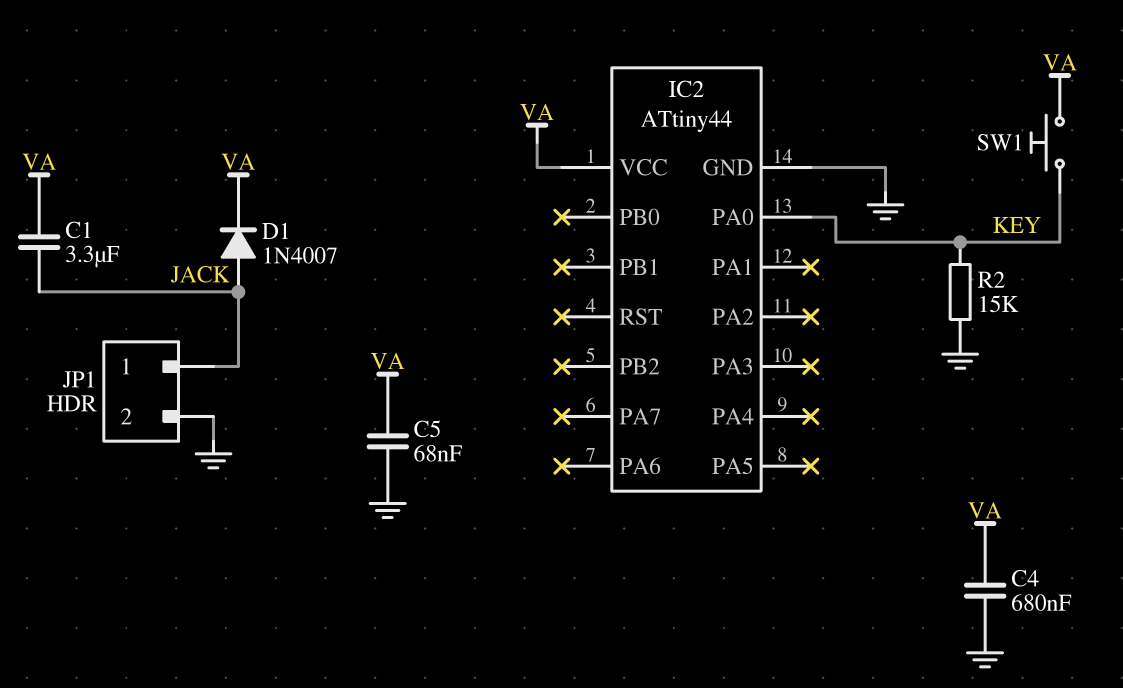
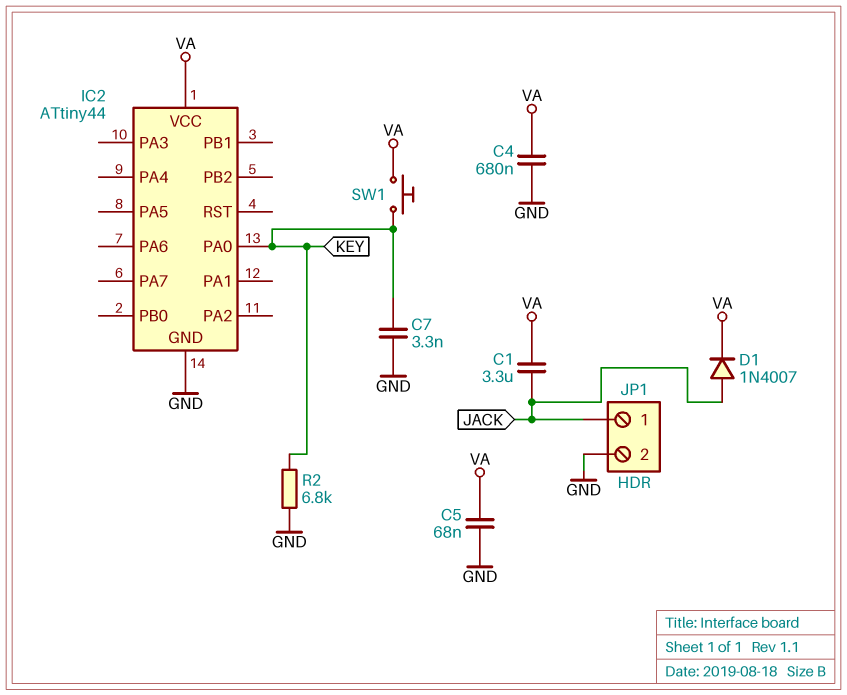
C7: none -> 3.3nF (GND, KEY)
R2: 15k (GND, KEY) -> 6.8k (GND, KEY)

